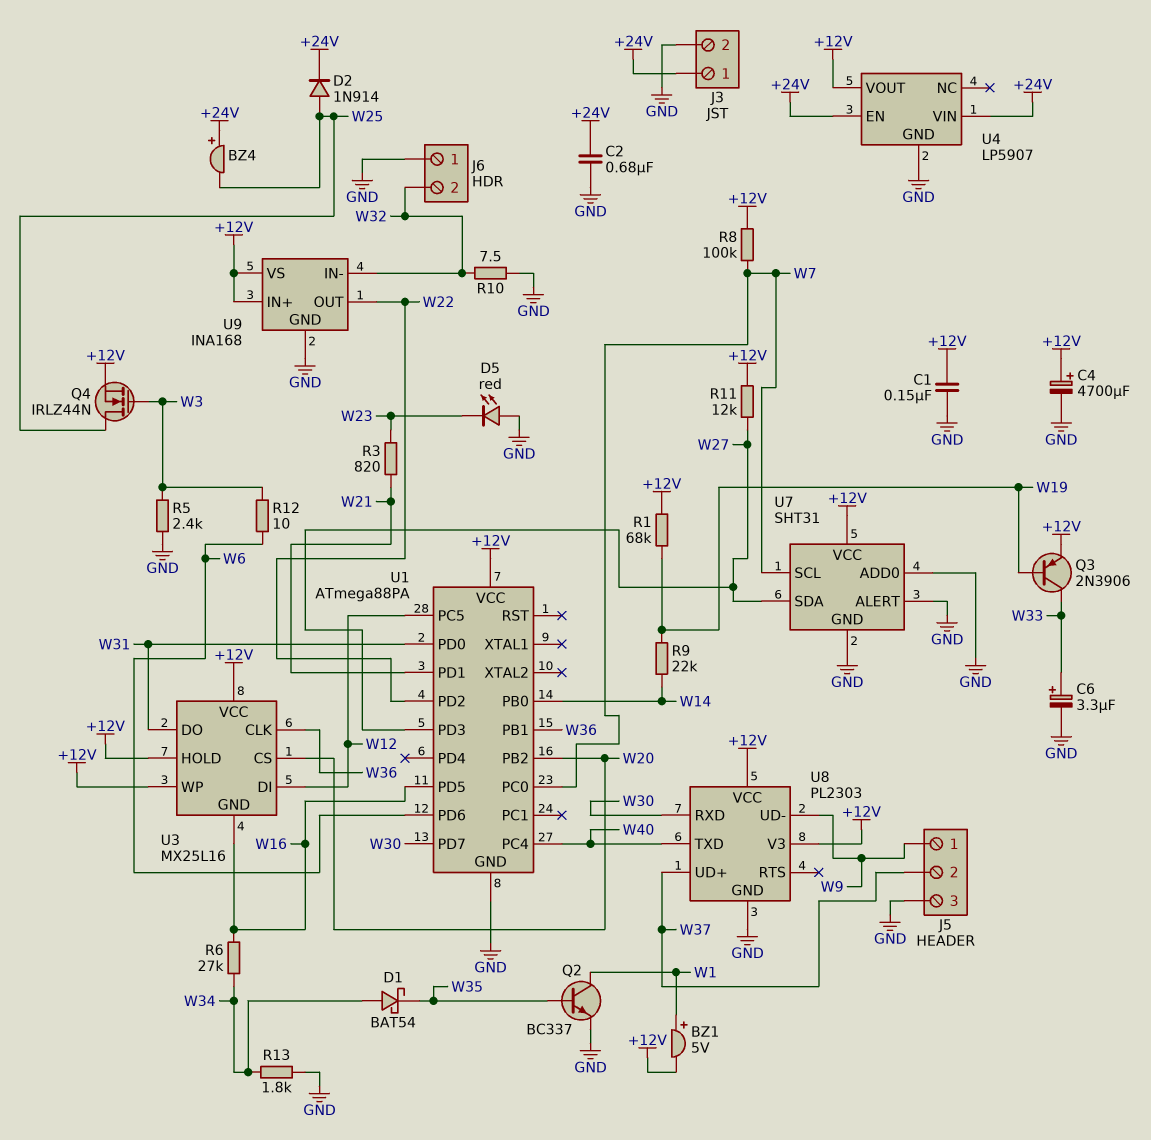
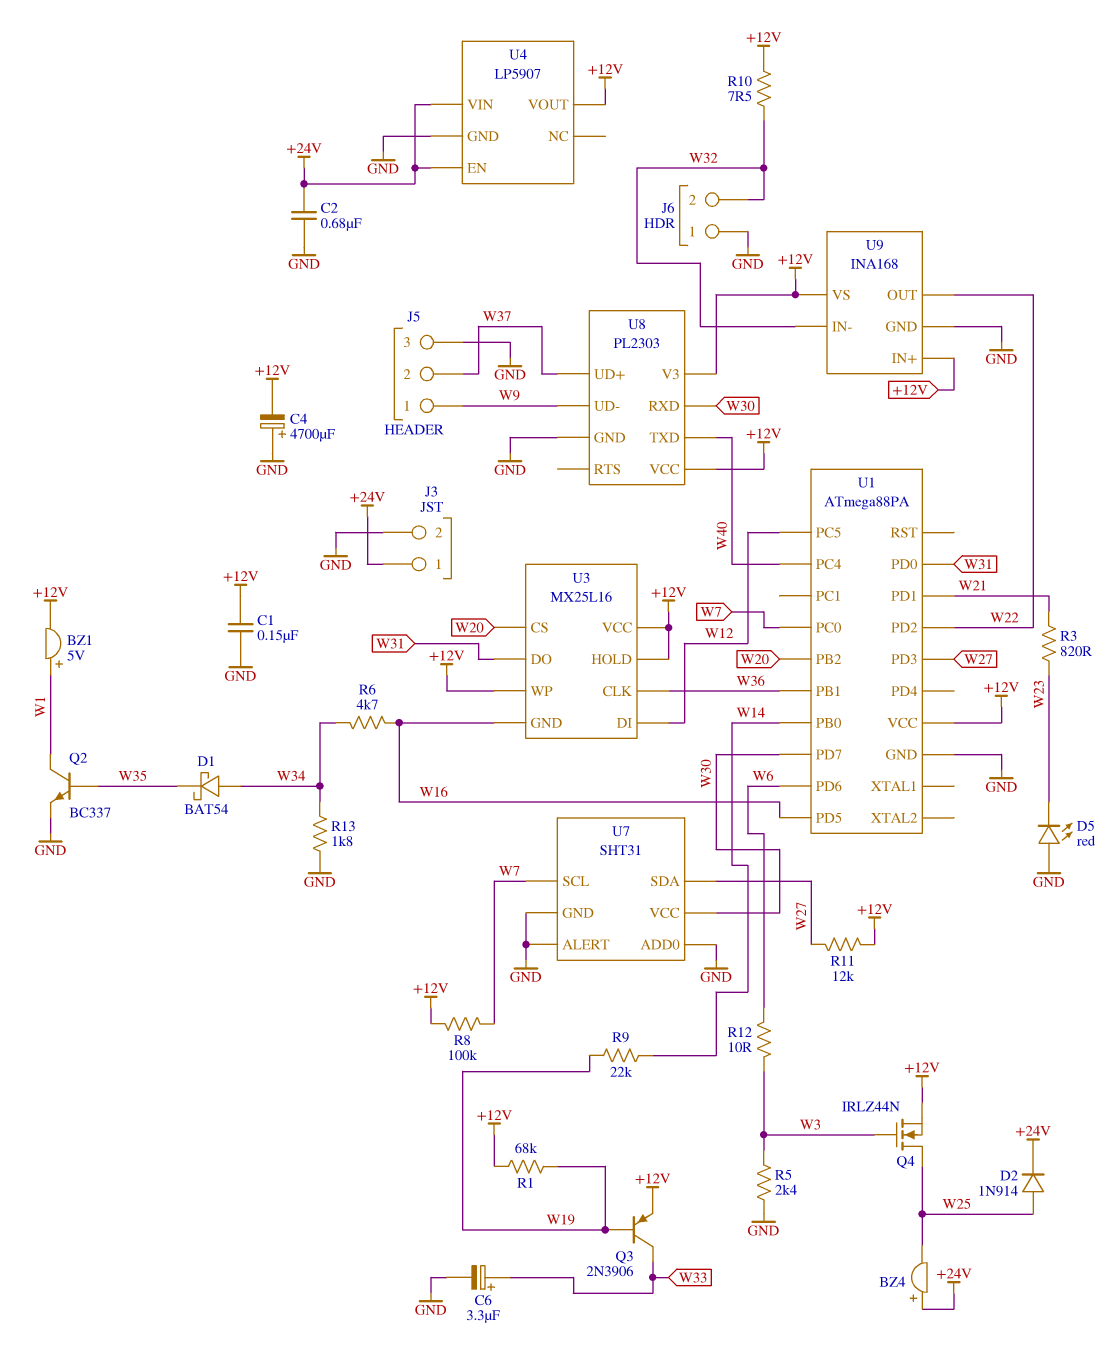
C4: 4700uF (plus +12V, minus GND) -> 4700uF (plus GND, minus +12V)
R6: 27k (W16, W34) -> 4.7k (W16, W34)
R10: 7.5 (GND, W32) -> 7.5 (+12V, W32)
U7 pin VCC: +12V -> W30

